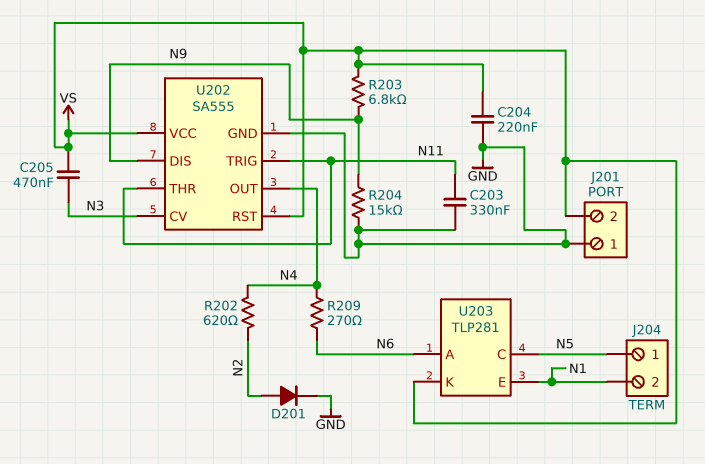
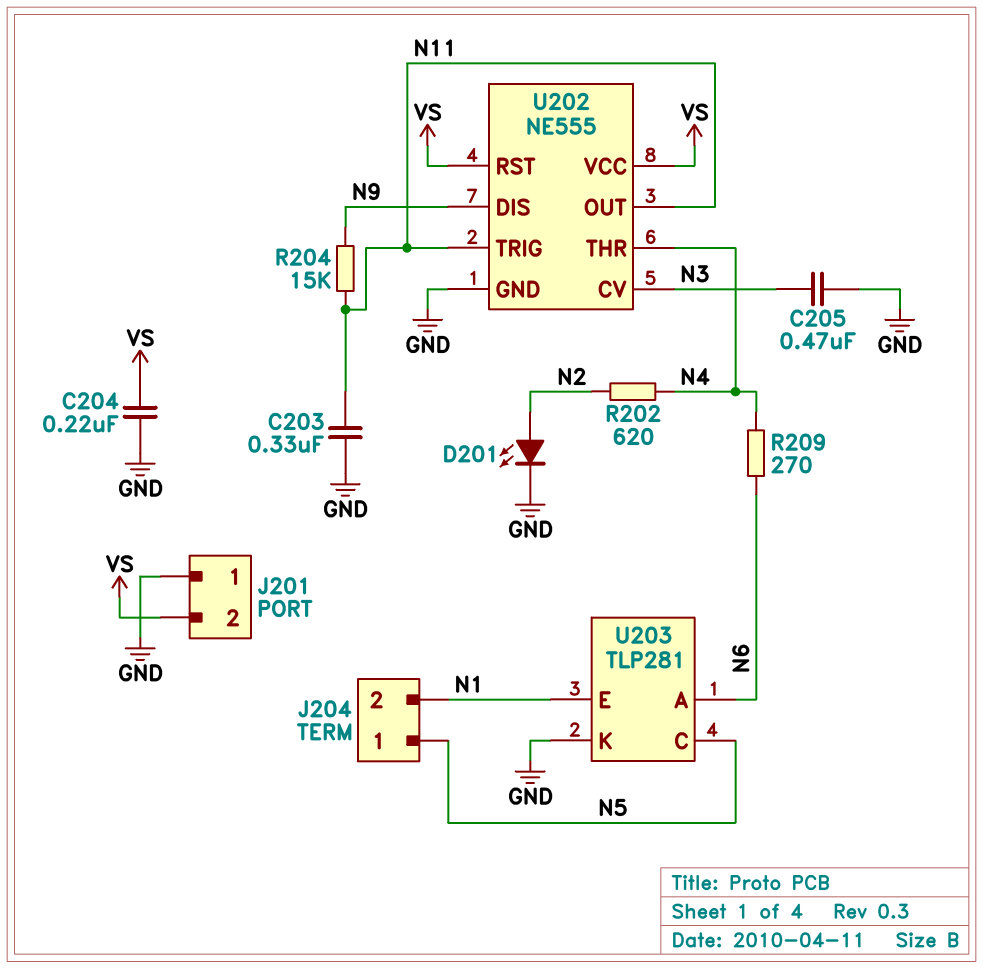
C205: 470nF (N3, VS) -> 470nF (GND, N3)
D201: diode (A N2, K GND) -> LED (A N2, K GND)
R203: 6.8k (N9, VS) -> none
R204: 15k (GND, N9) -> 15k (N9, N11)
U202: SA555 -> NE555
U202 pin OUT: N4 -> N11
U202 pin THR: N11 -> N4
U203 pin K: VS -> GND

